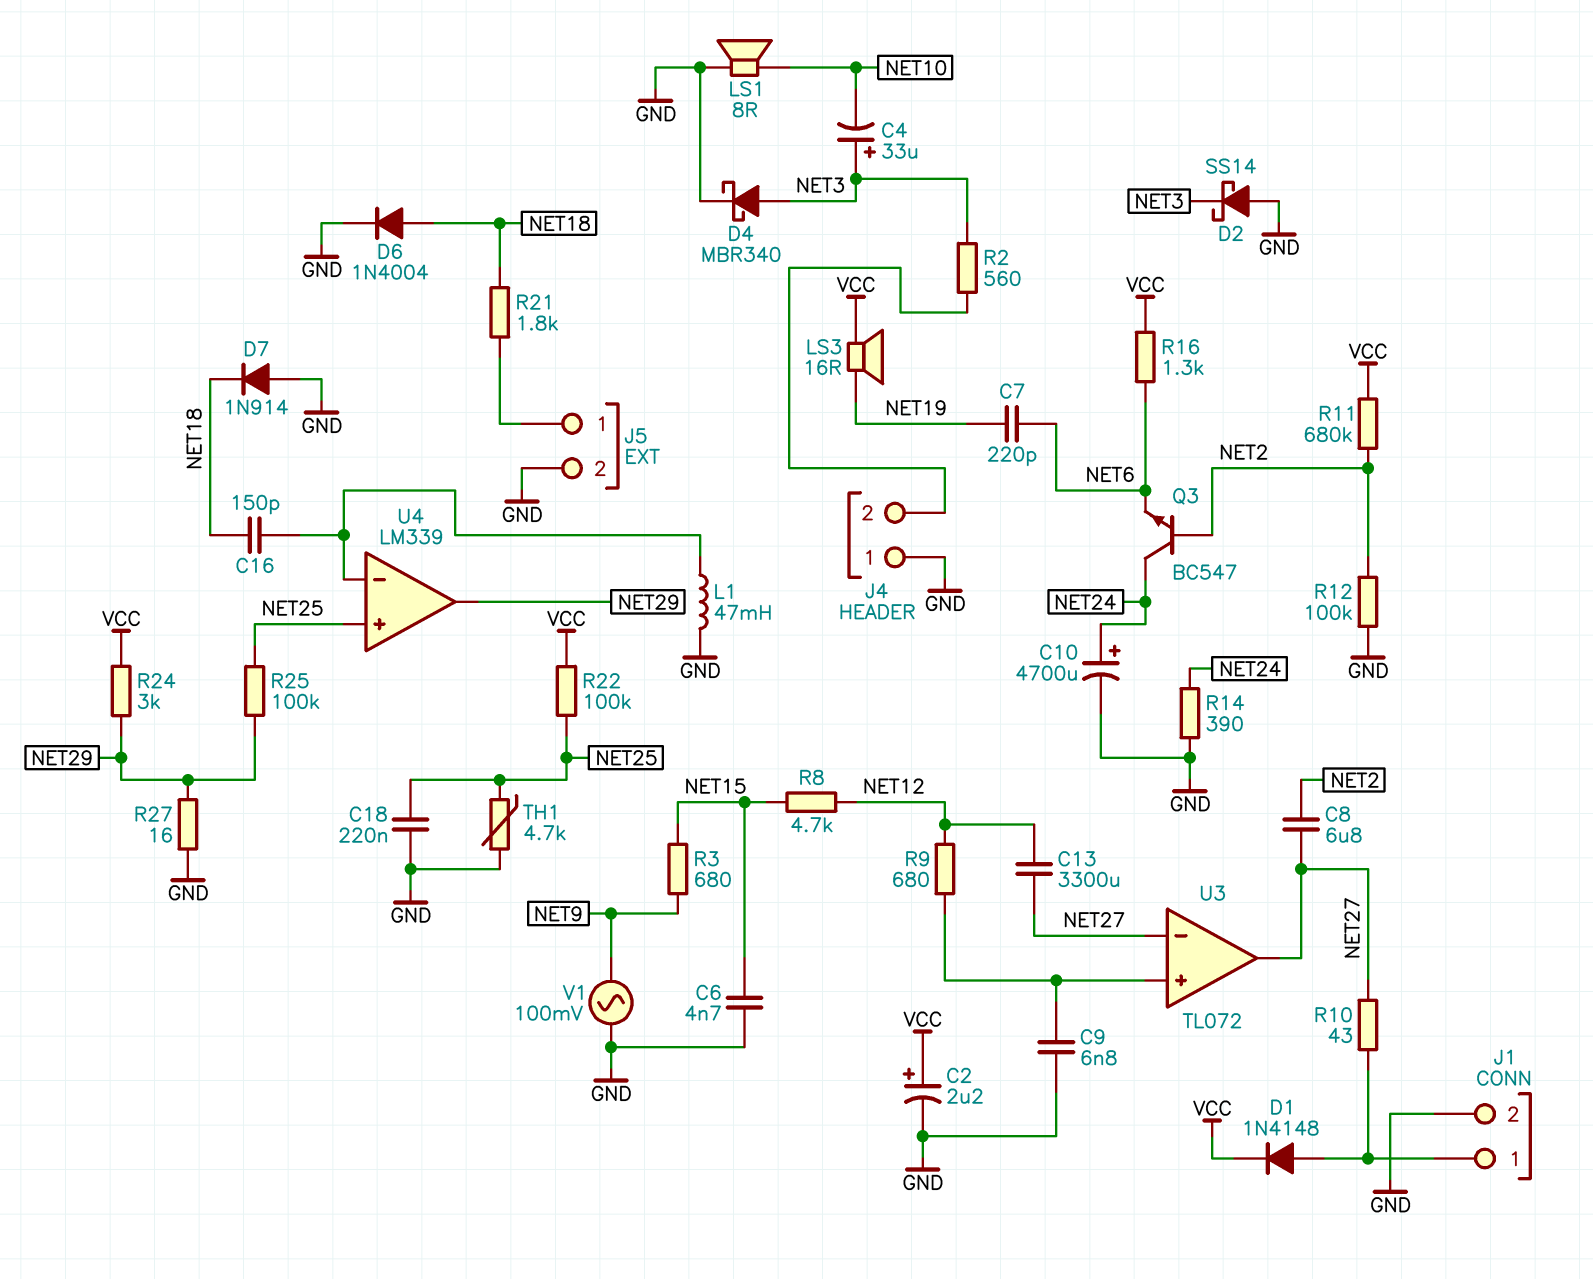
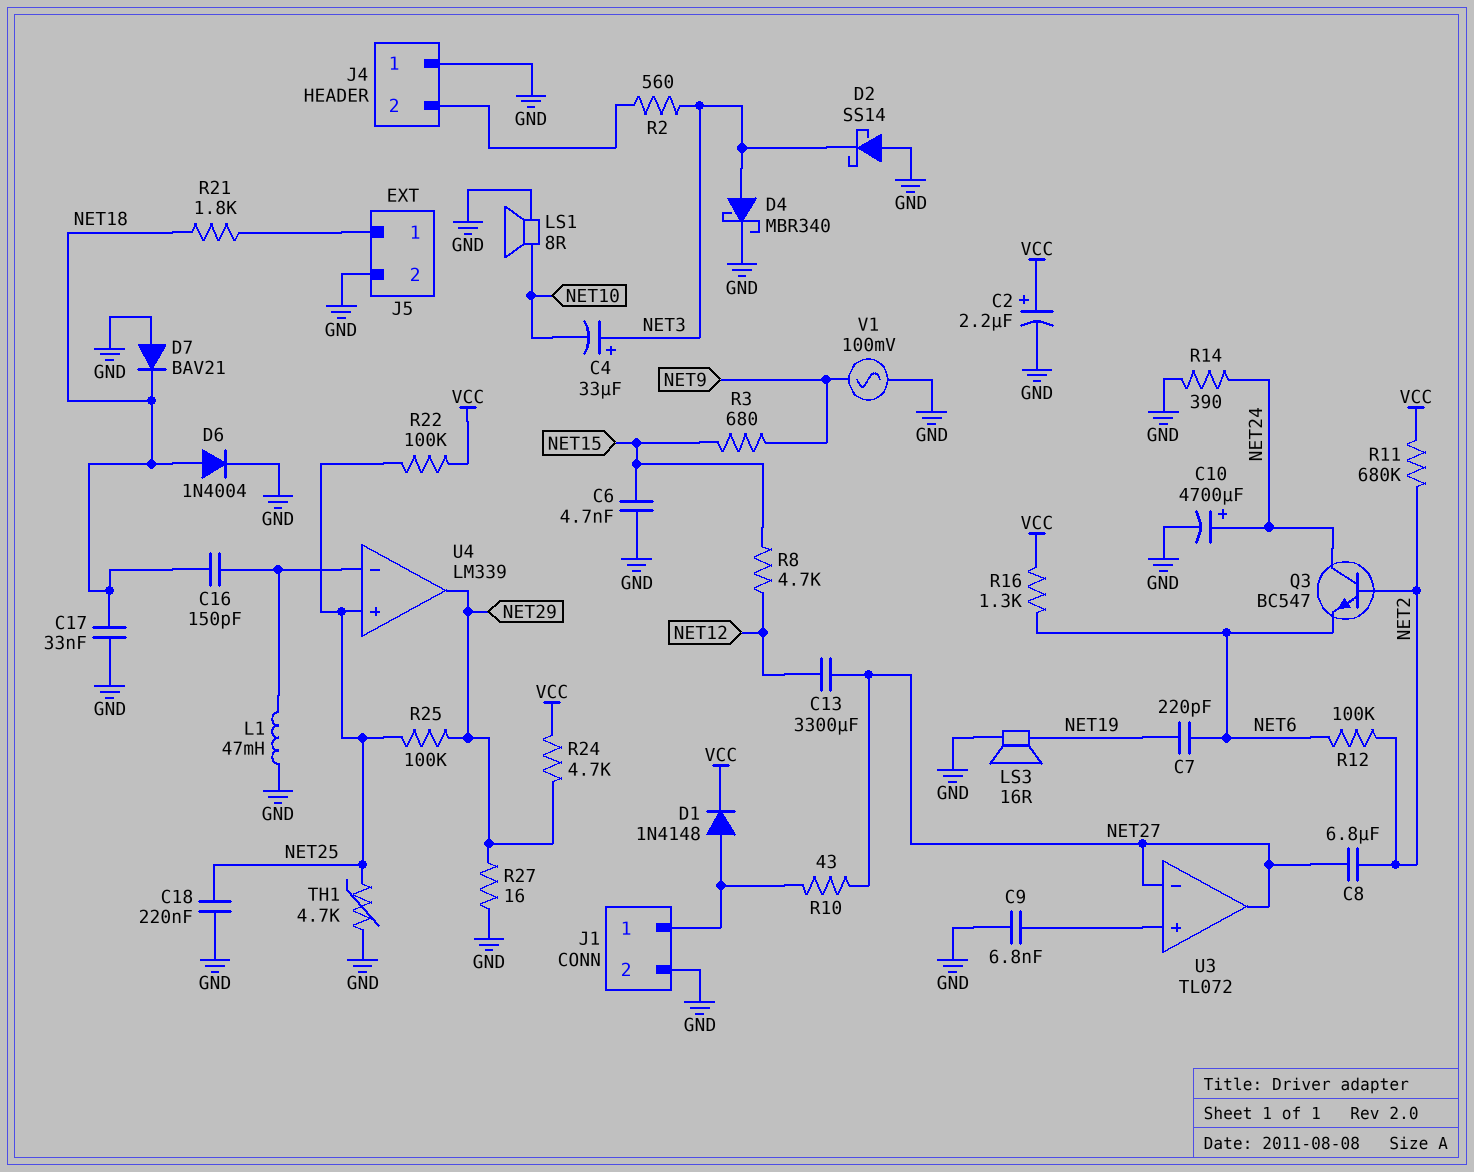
C17: none -> 33nF (GND, NET18)
D7: diode 1N914 (A GND, K NET18) -> diode BAV21 (A GND, K NET18)
LS3: speaker 16R (NET19, VCC) -> speaker 16R (GND, NET19)
R9: 680 (NET12, U3/in+) -> none
R12: 100k (GND, NET2) -> 100k (NET2, NET6)
R24: 3k (NET29, VCC) -> 4.7k (NET29, VCC)

